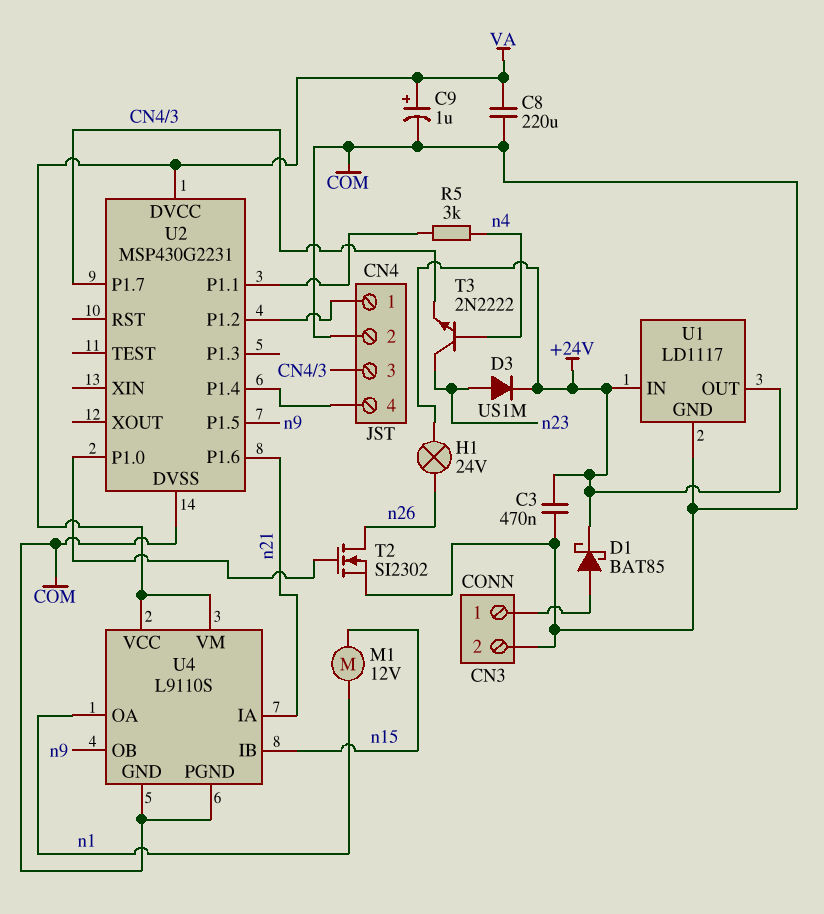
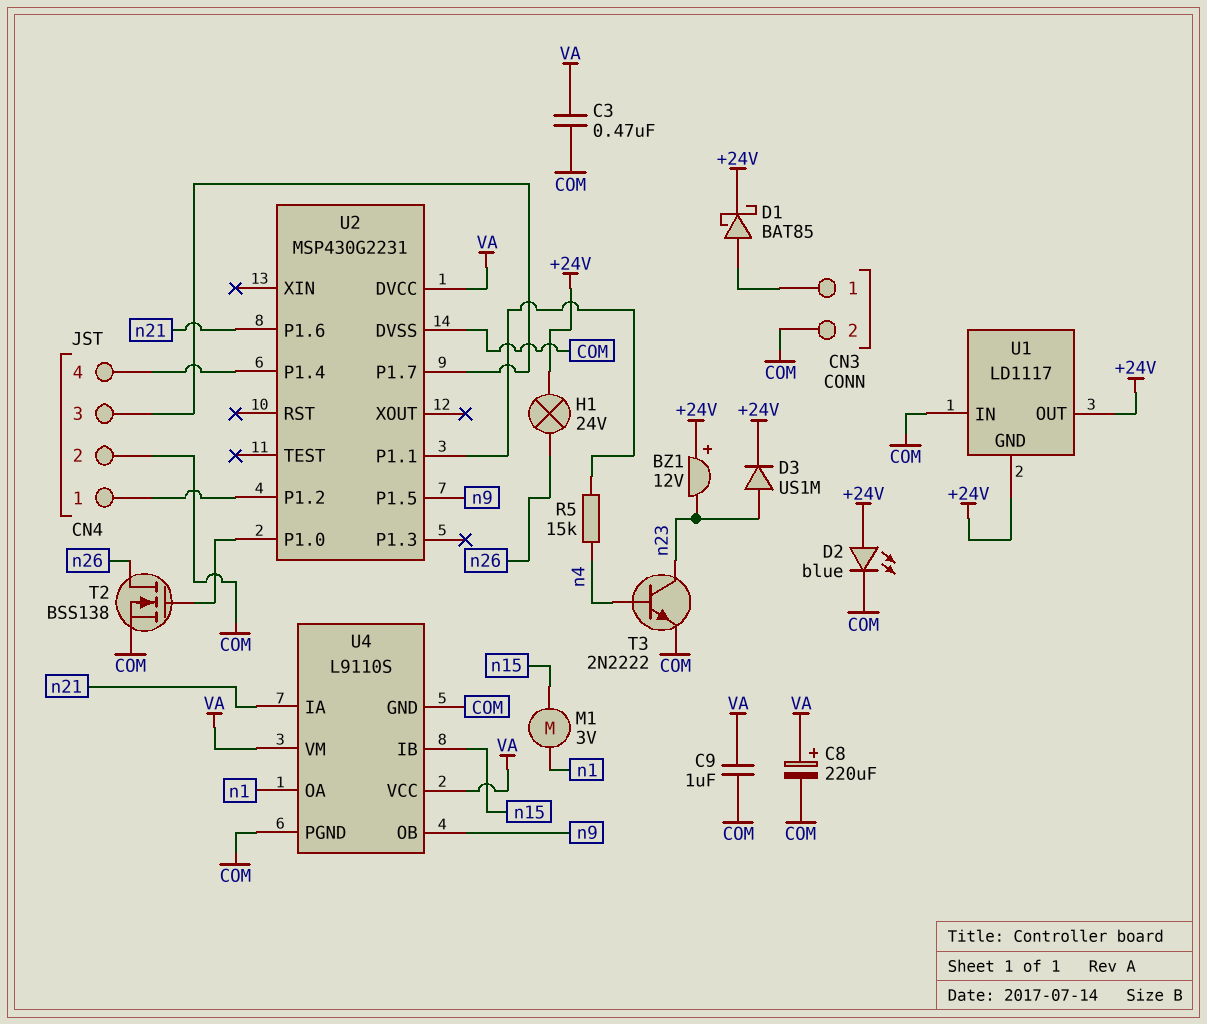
BZ1: none -> buzzer 12V (plus +24V, minus n23)
C3: 470nF (+24V, COM) -> 470nF (COM, VA)
C8: 220uF (COM, VA) -> 220uF (plus VA, minus COM)
C9: 1uF (plus VA, minus COM) -> 1uF (COM, VA)
D2: none -> LED blue (A +24V, K COM)
M1: motor 12V (n1, n15) -> motor 3V (n1, n15)
R5: 3k (U2/P1.1, n4) -> 15k (U2/P1.1, n4)
T2: NMOS SI2302 (G U2/P1.0, D n26, S COM) -> NMOS BSS138 (G U2/P1.0, D n26, S COM)
T3: NPN 2N2222 (B n4, C n23, E CN4/3) -> NPN 2N2222 (B n4, C n23, E COM)
U1 pin GND: COM -> +24V
U1 pin IN: +24V -> COM

